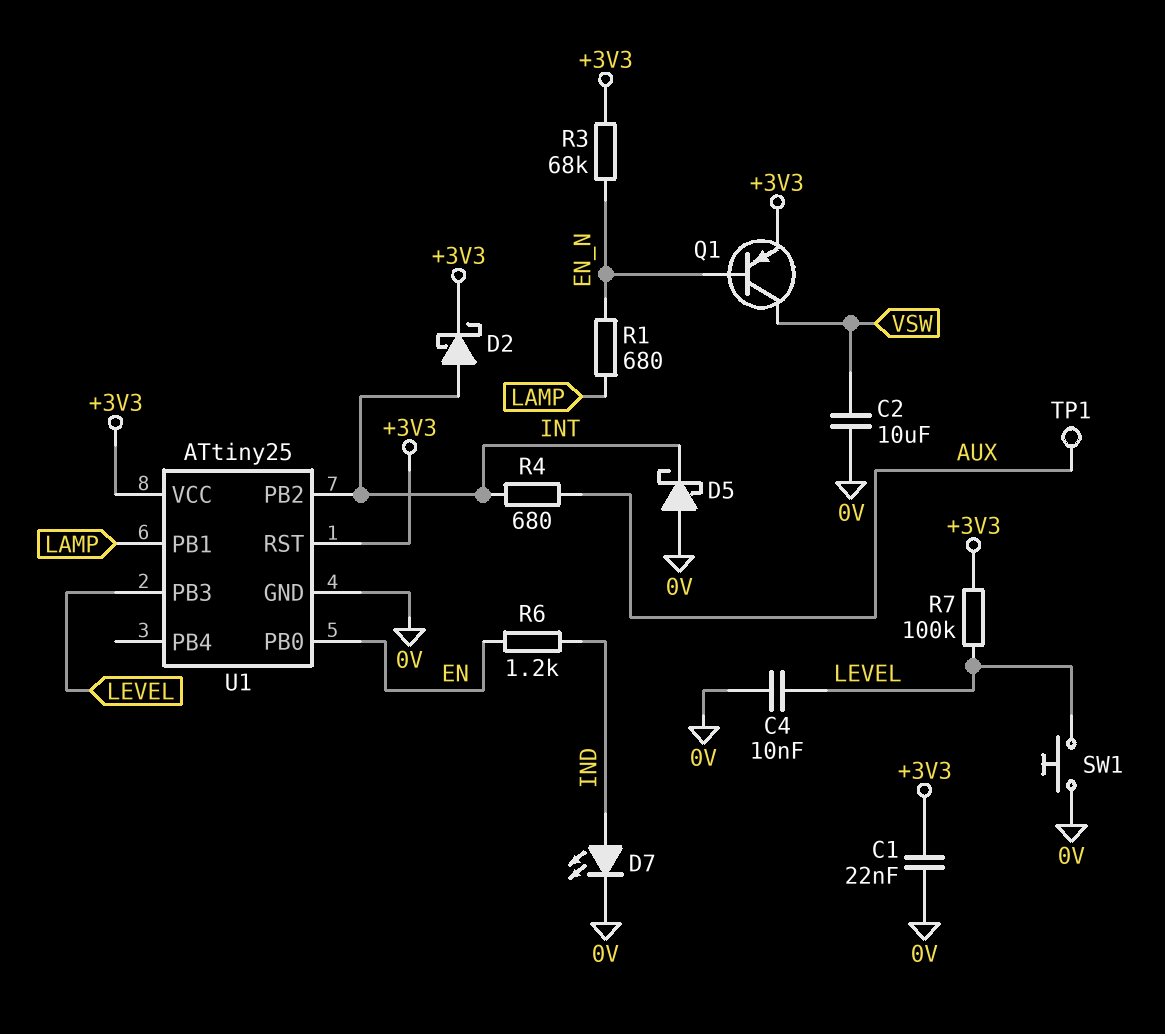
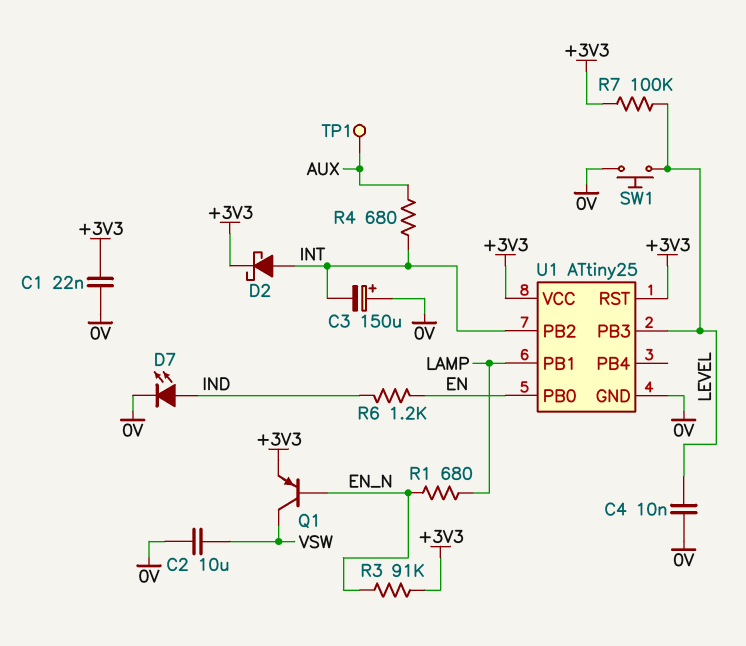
C3: none -> 150uF (plus 0V, minus INT)
D5: schottky (A 0V, K INT) -> none
R3: 68k (+3V3, EN_N) -> 91k (+3V3, EN_N)

